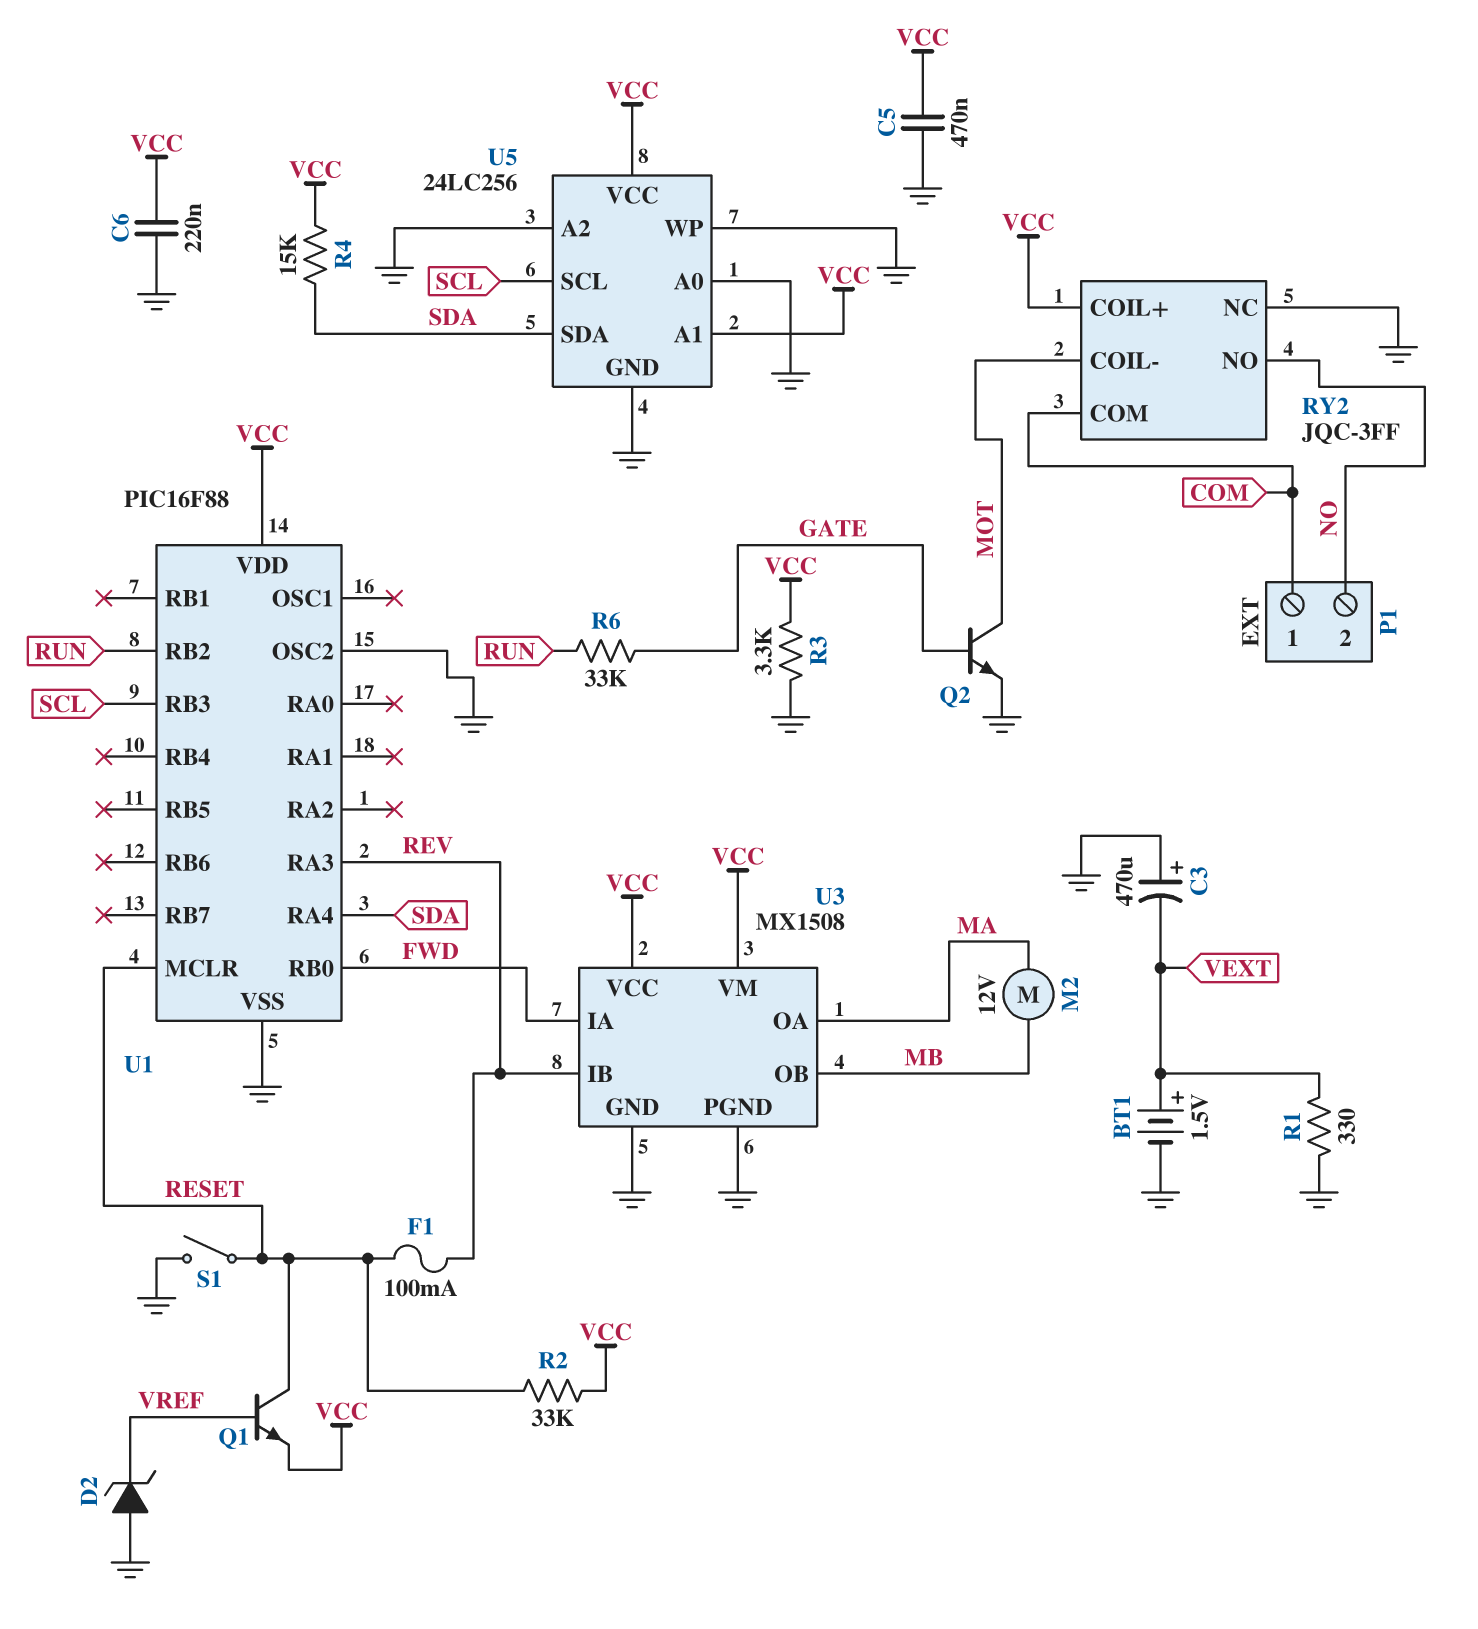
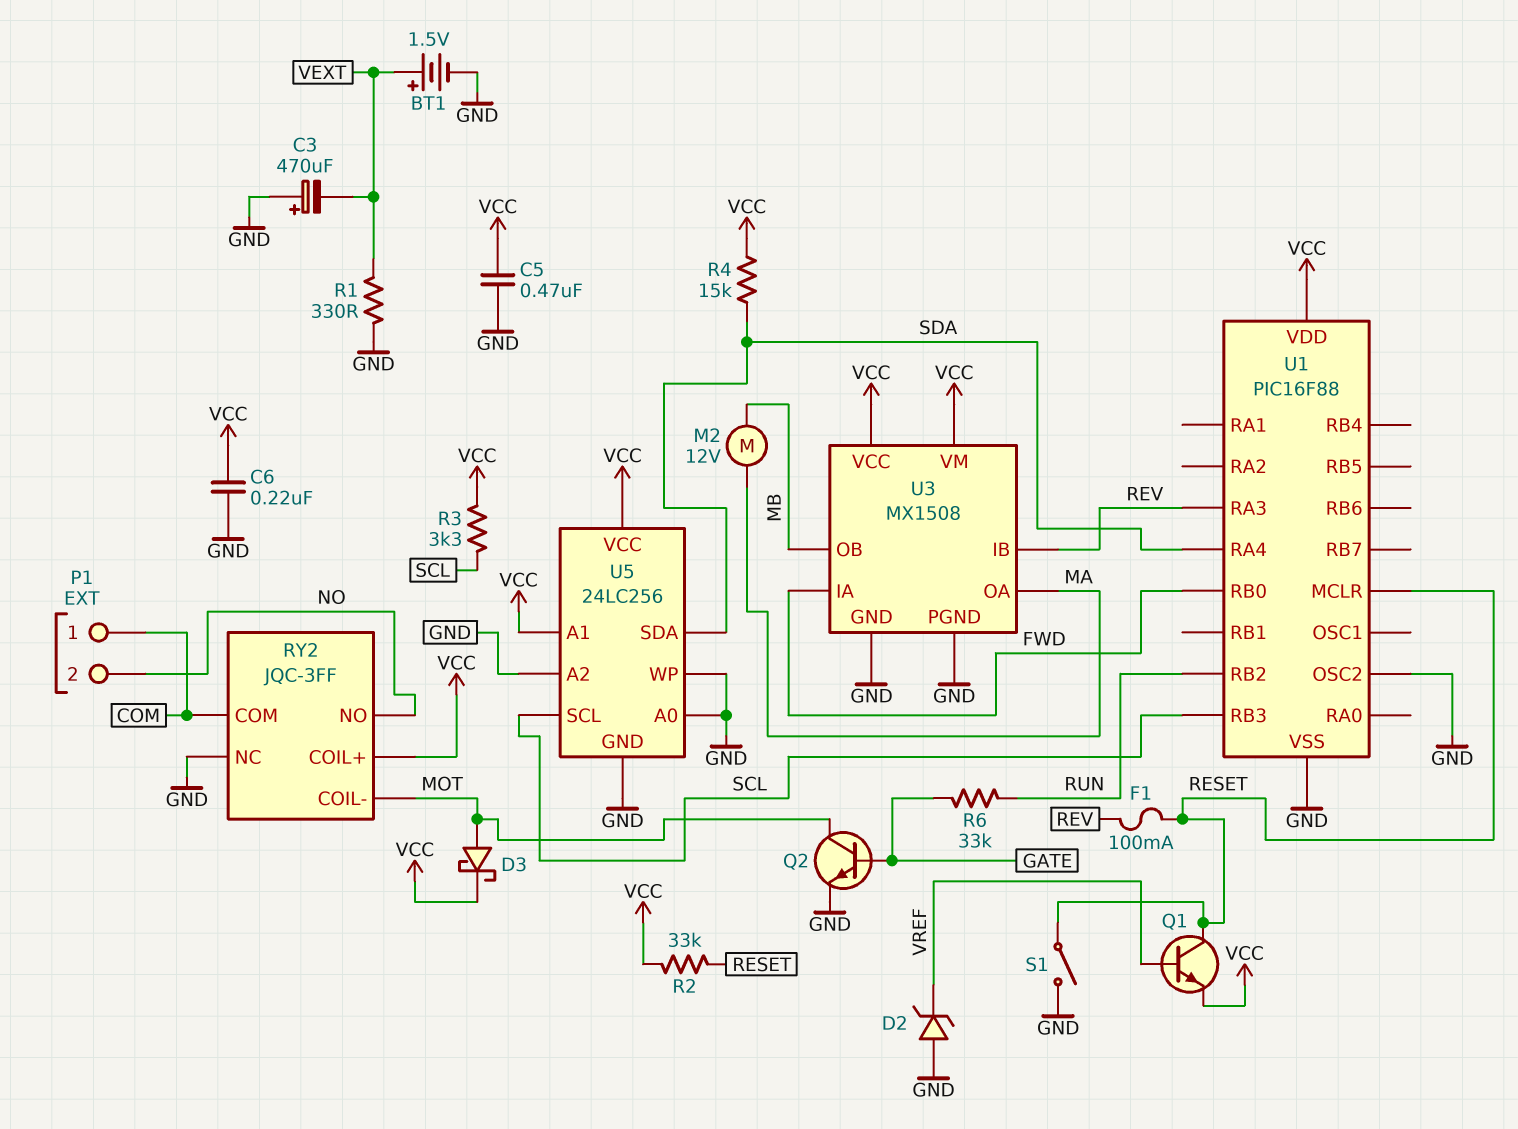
D3: none -> schottky (A MOT, K VCC)
R3: 3.3k (GND, VCC) -> 3.3k (SCL, VCC)

